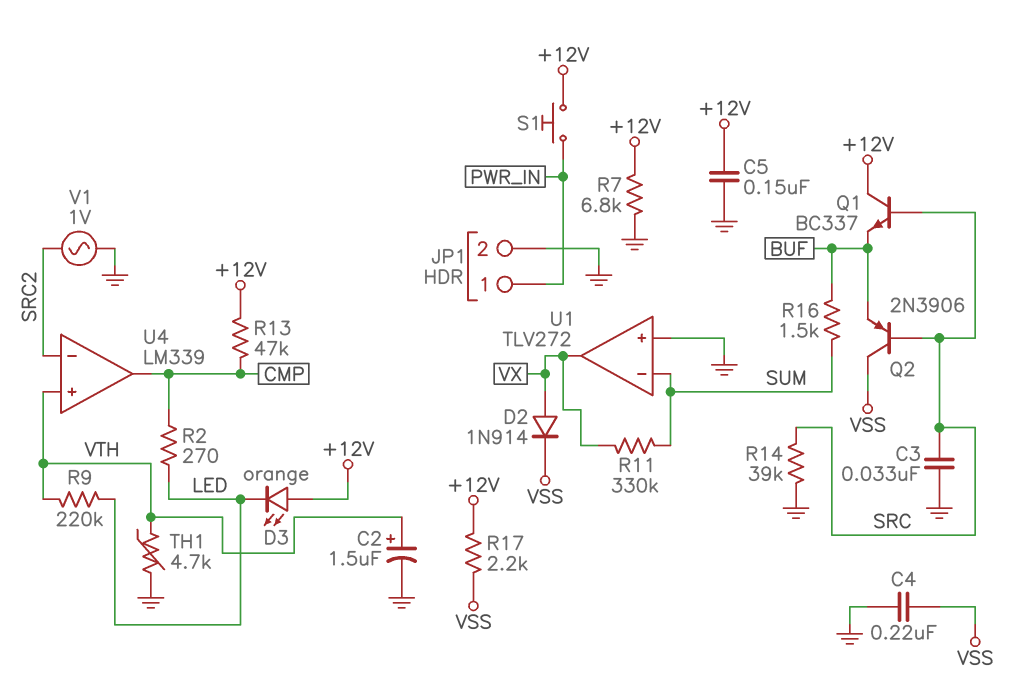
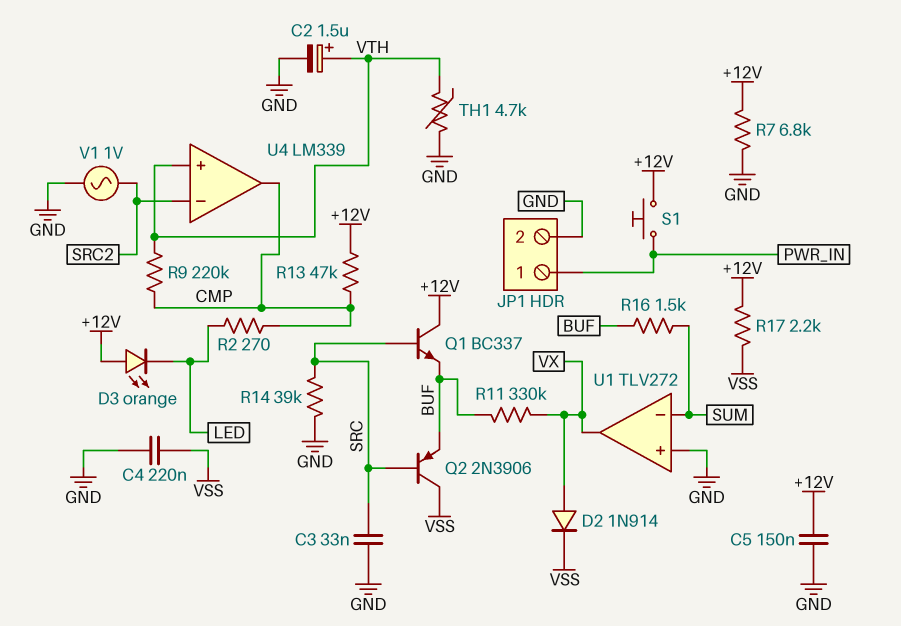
R9: 220k (LED, VTH) -> 220k (CMP, VTH)
R11: 330k (SUM, VX) -> 330k (BUF, VX)

